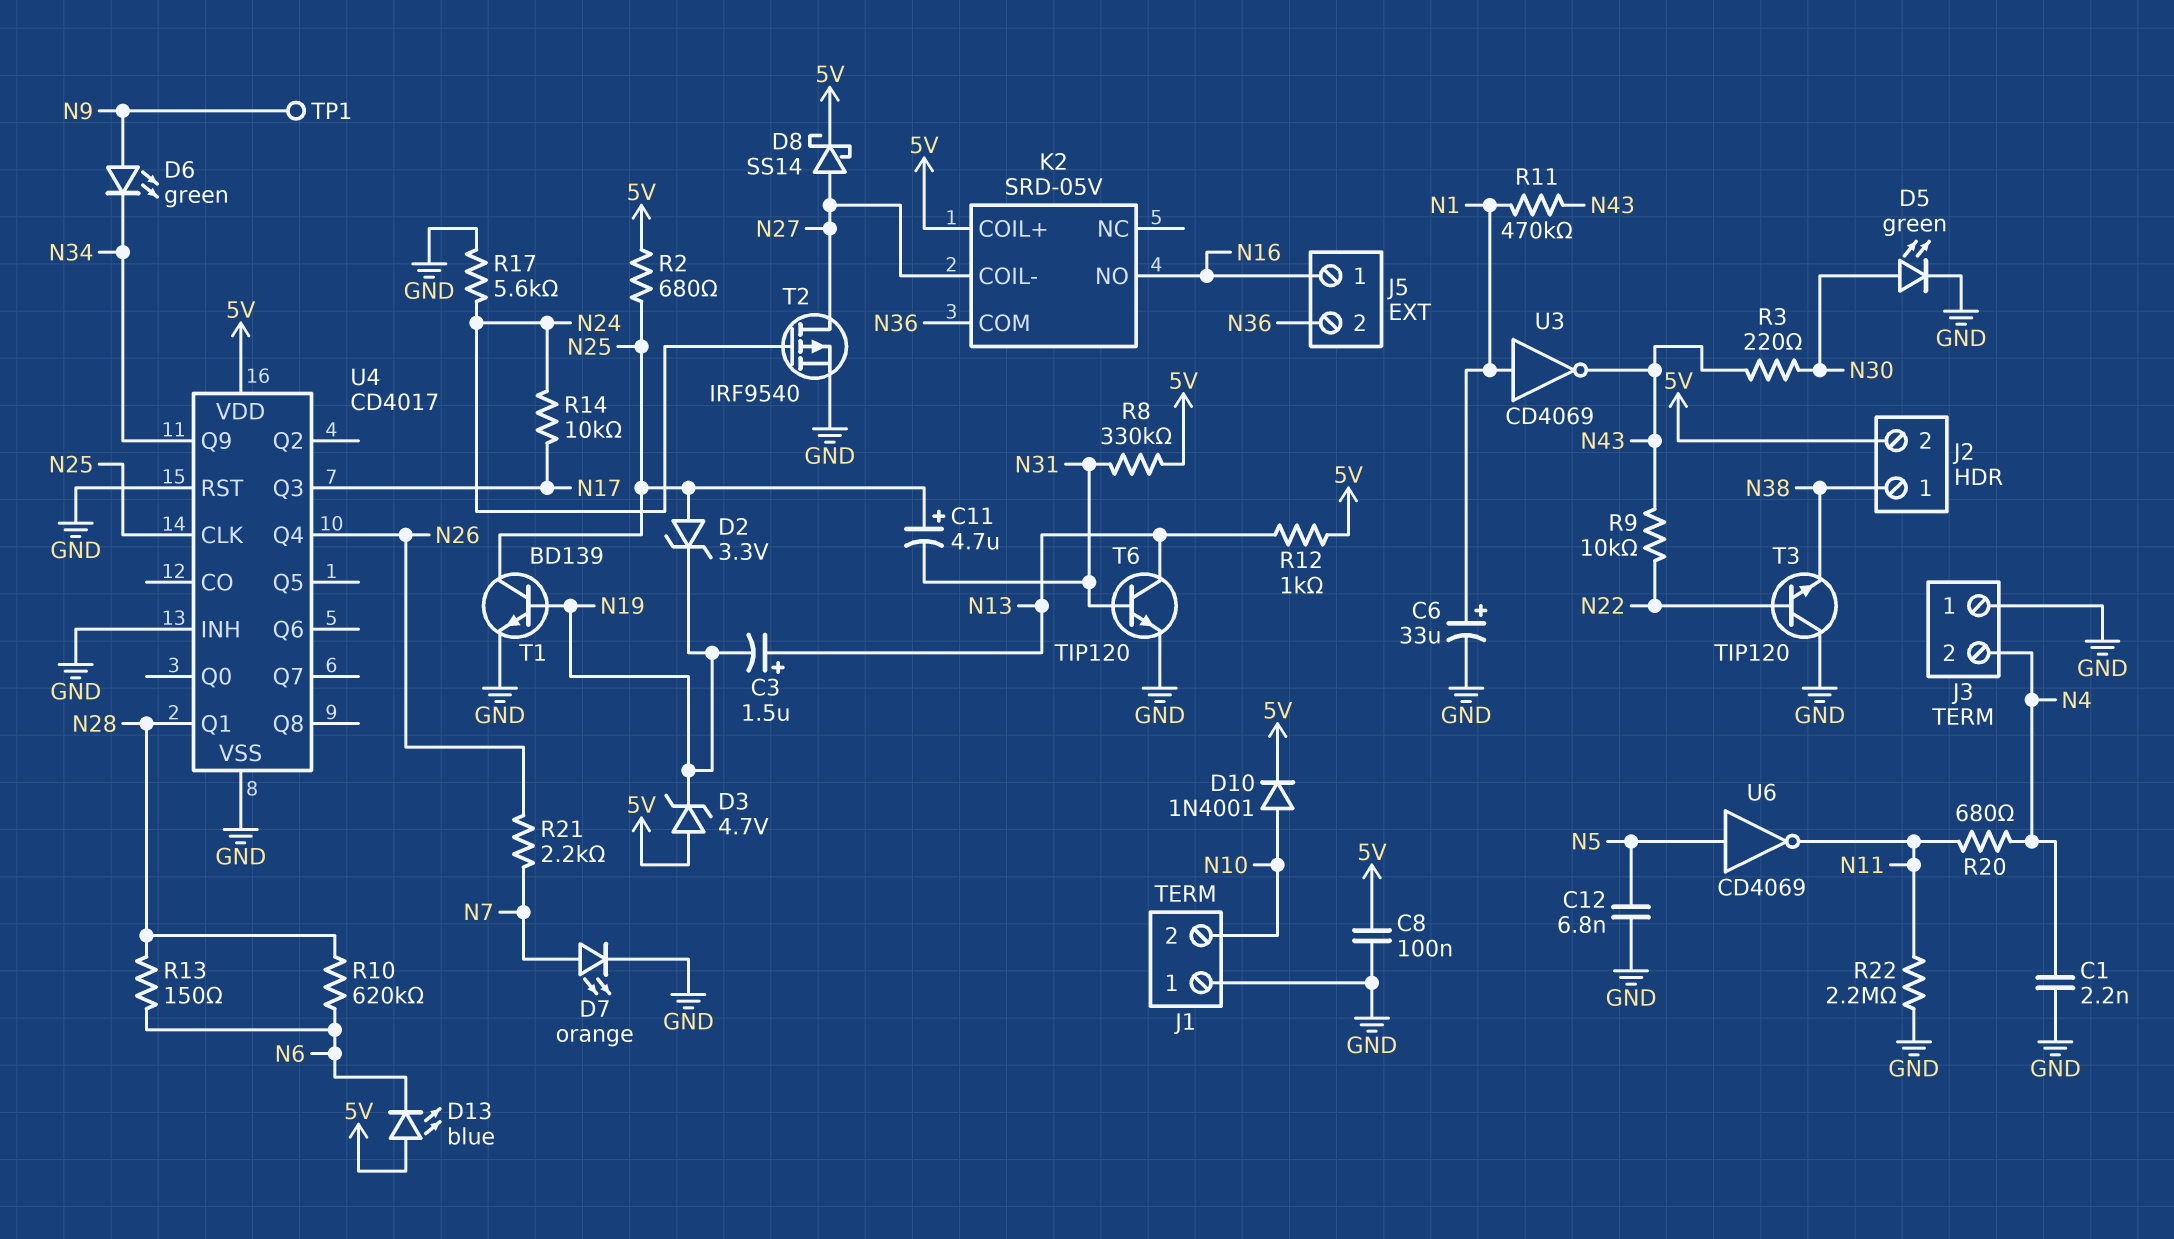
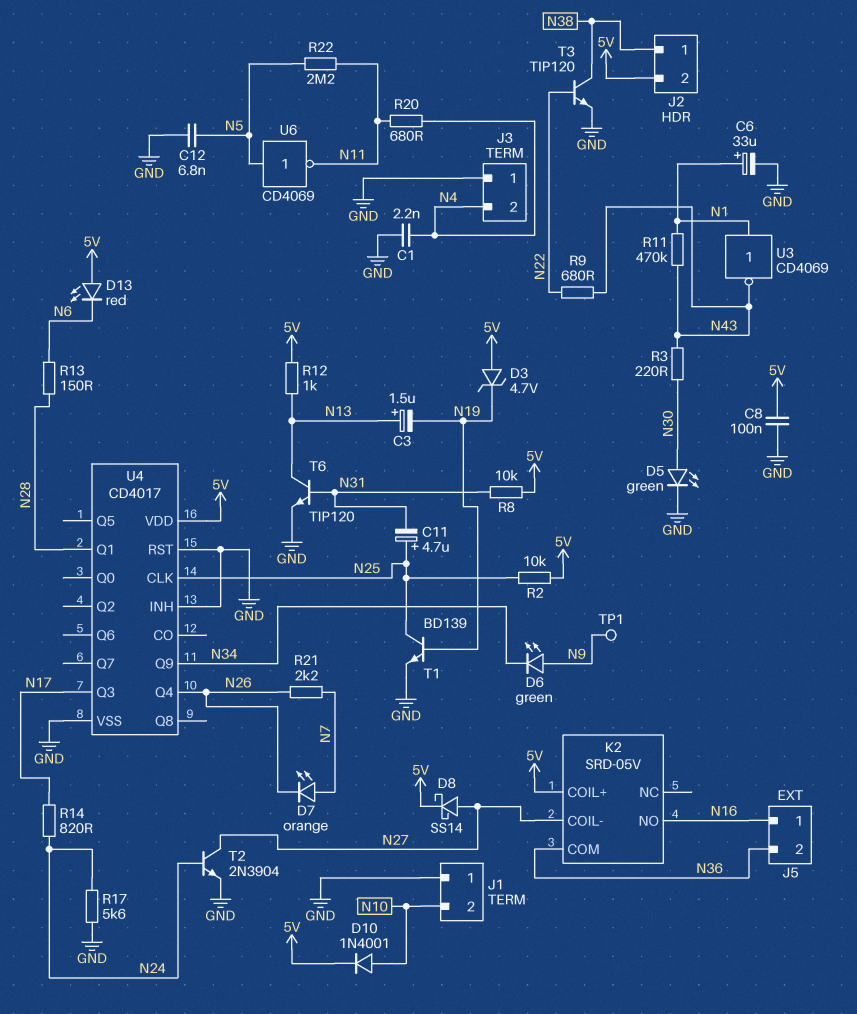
D2: zener 3.3V (A N25, K N19) -> none
D7: LED orange (A N7, K GND) -> LED orange (A N7, K N26)
D13: LED blue (A 5V, K N6) -> LED red (A 5V, K N6)
R2: 680 (5V, N25) -> 10k (5V, N25)
R8: 330k (5V, N31) -> 10k (5V, N31)
R9: 10k (N22, N43) -> 680 (N22, N43)
R10: 620k (N6, N28) -> none
R14: 10k (N17, N24) -> 820 (N17, N24)
R22: 2.2M (GND, N11) -> 2.2M (N5, N11)
T2: PMOS IRF9540 (G N24, D N27, S GND) -> NPN 2N3904 (B N24, C N27, E GND)
T3: NPN TIP120 (B N22, C GND, E N38) -> NPN TIP120 (B N22, C N38, E GND)

